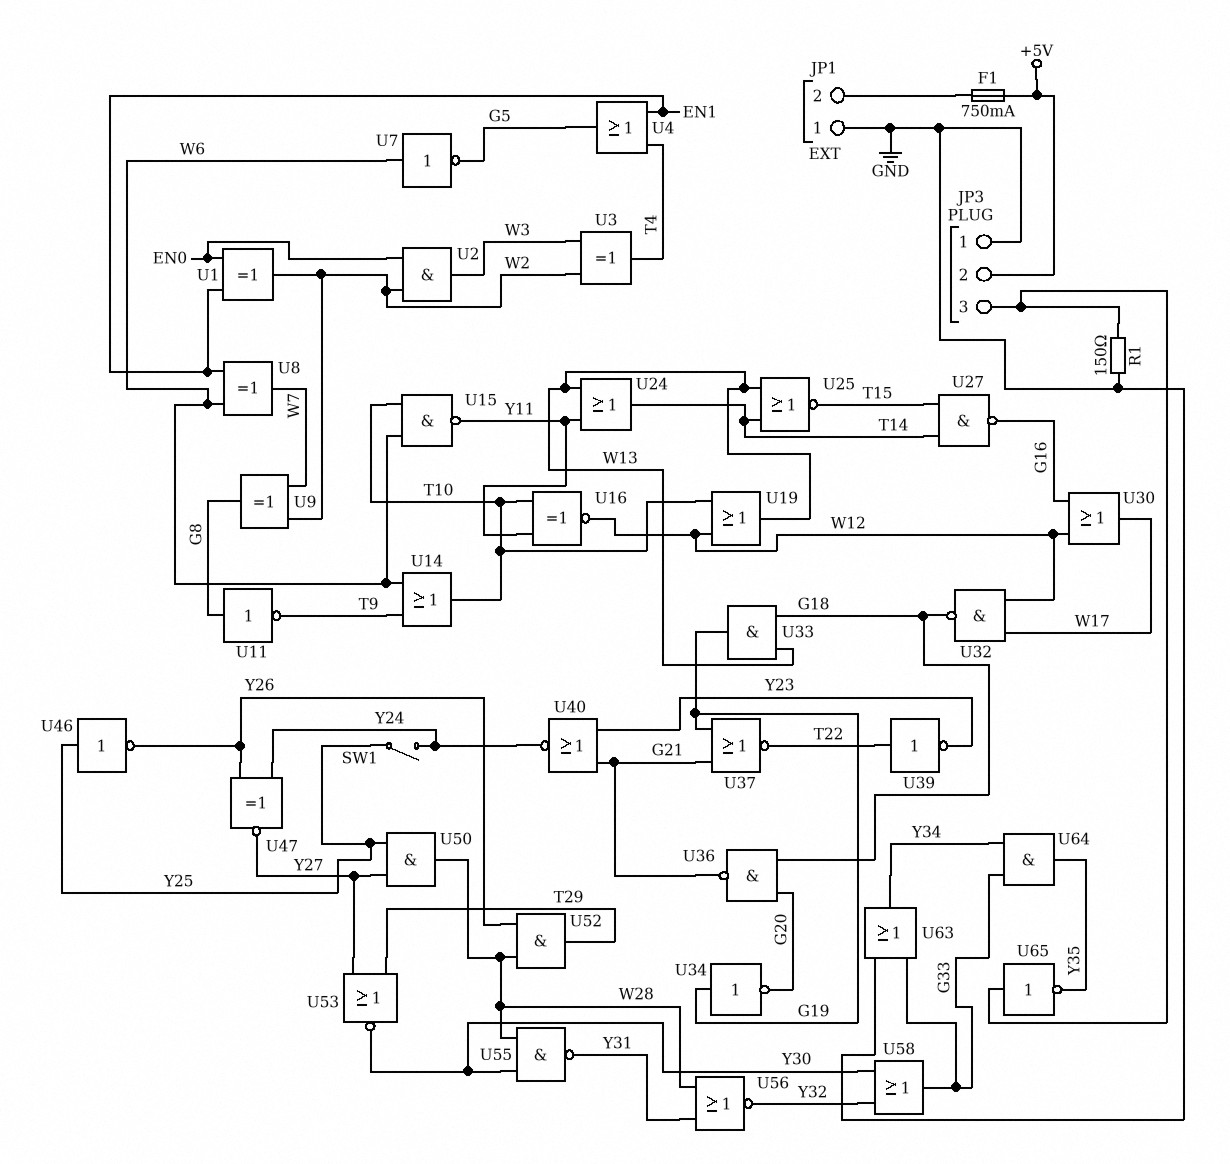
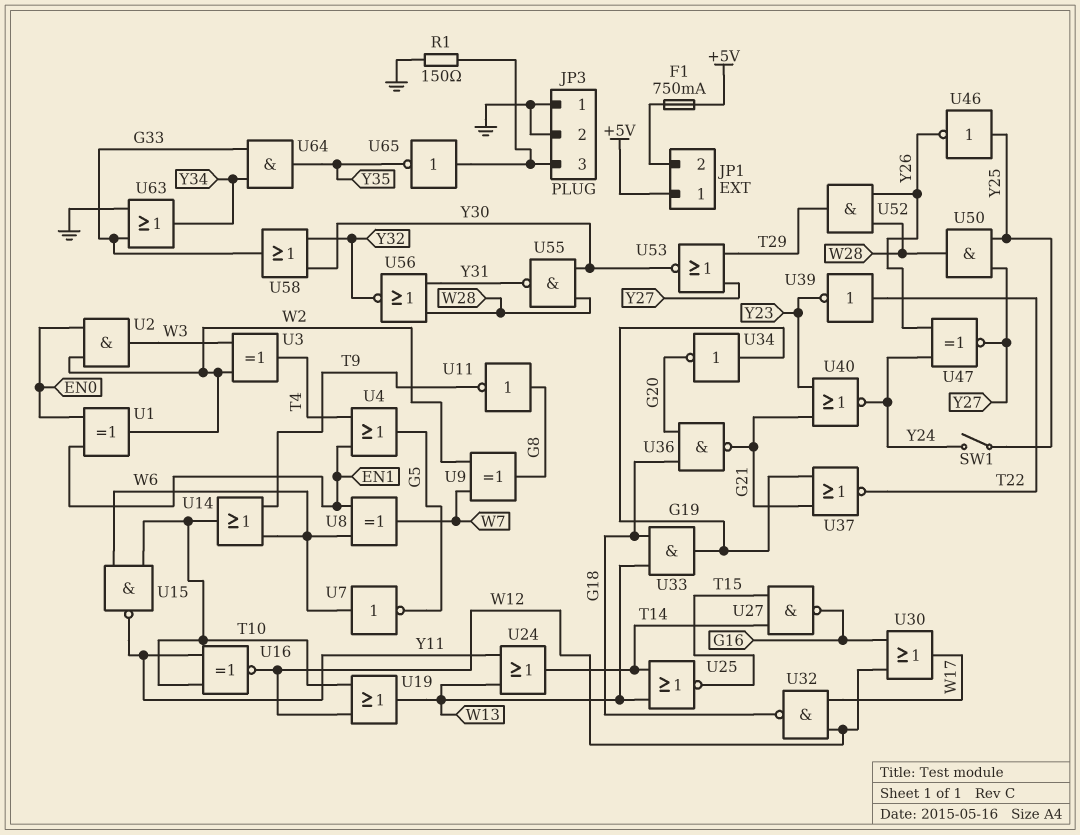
JP1 pin 1: GND -> +5V
JP3 pin 2: +5V -> GND

